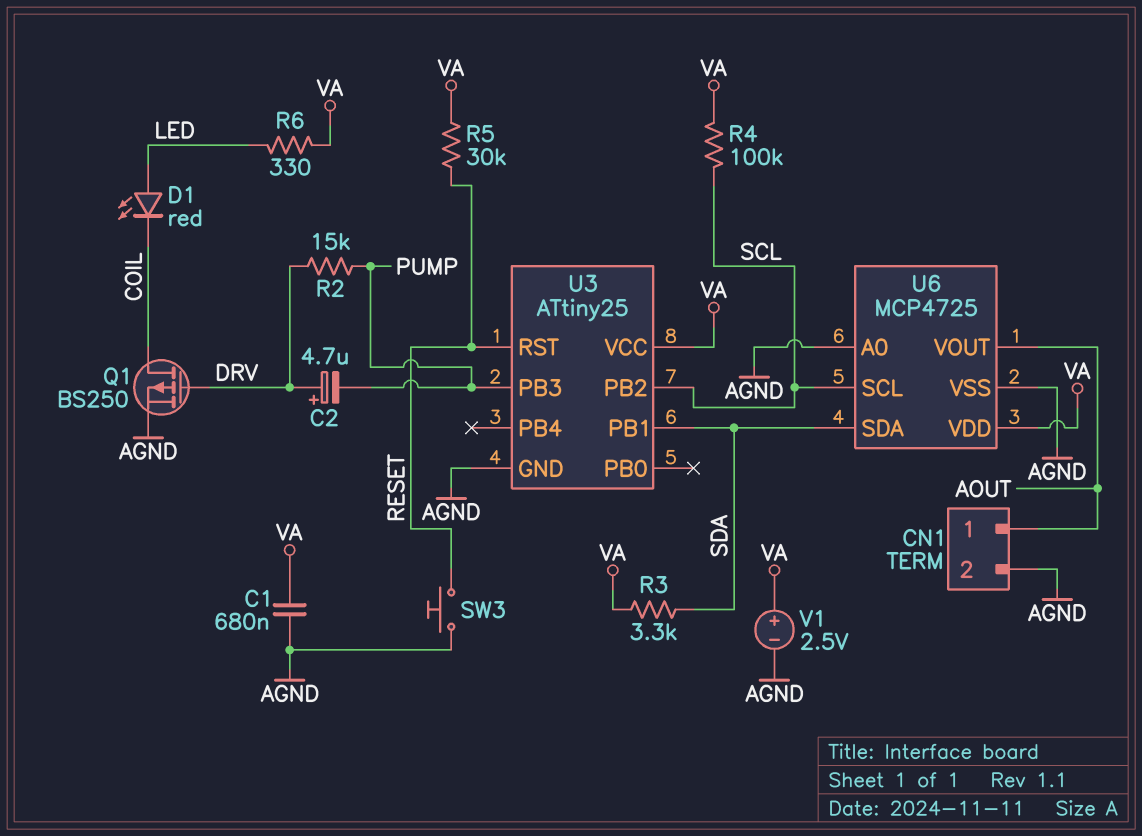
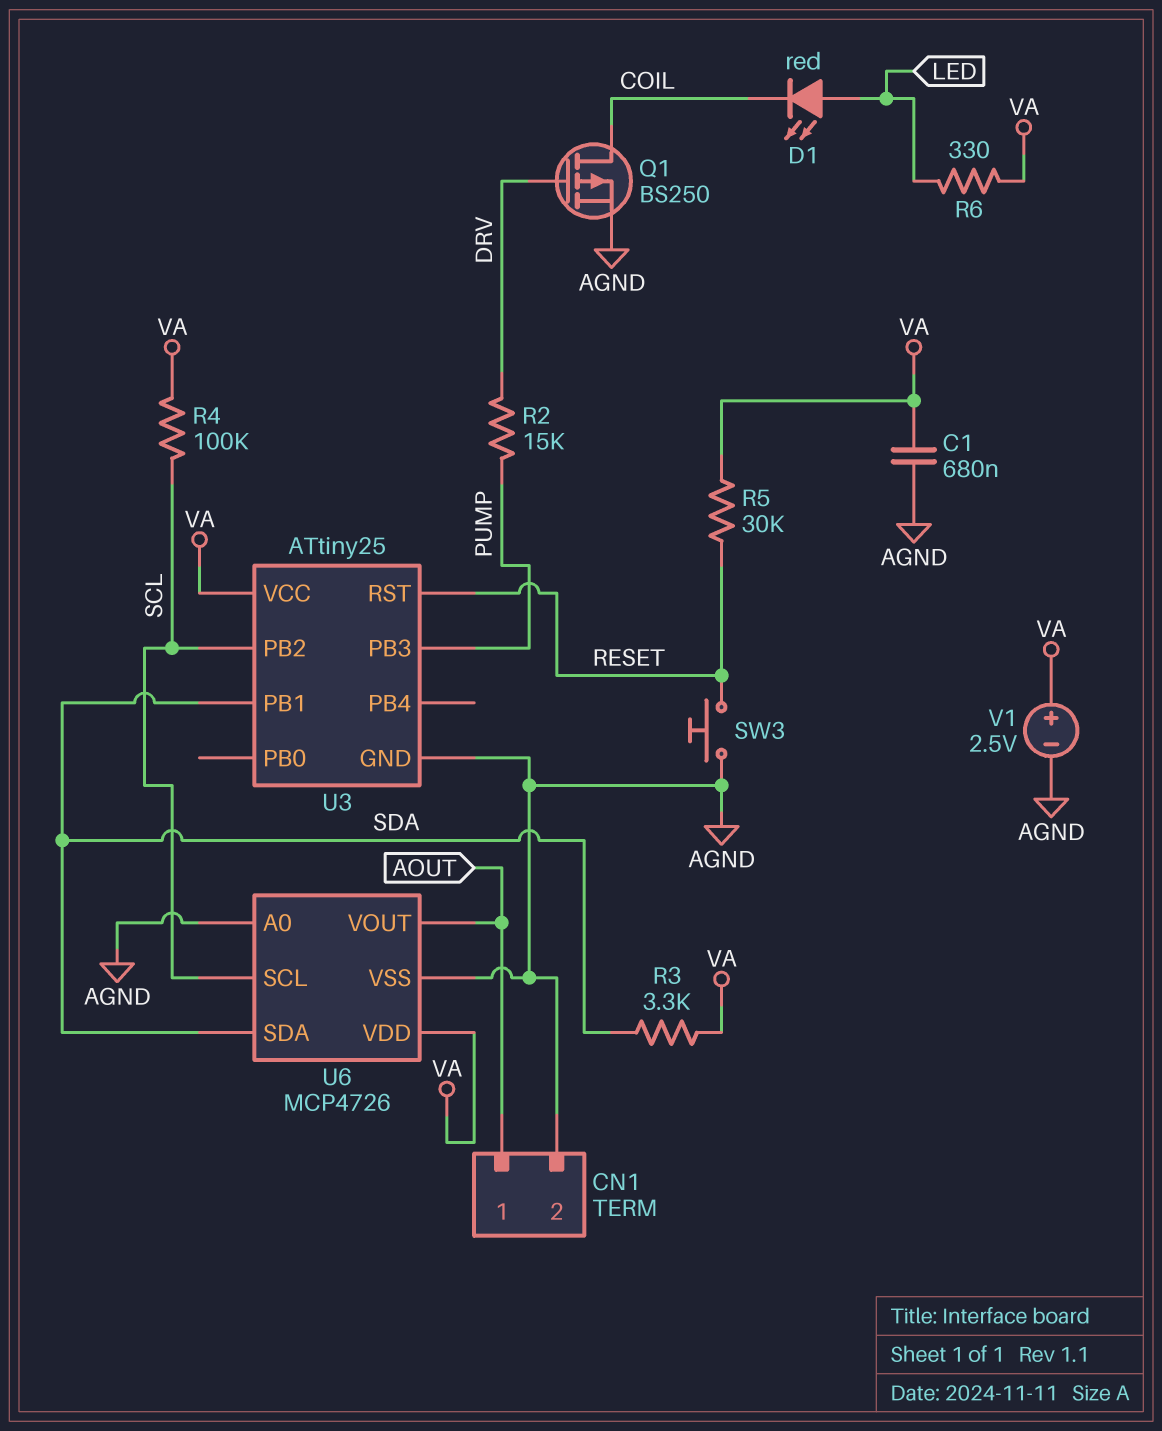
C2: 4.7uF (plus DRV, minus PUMP) -> none
U6: MCP4725 -> MCP4726

